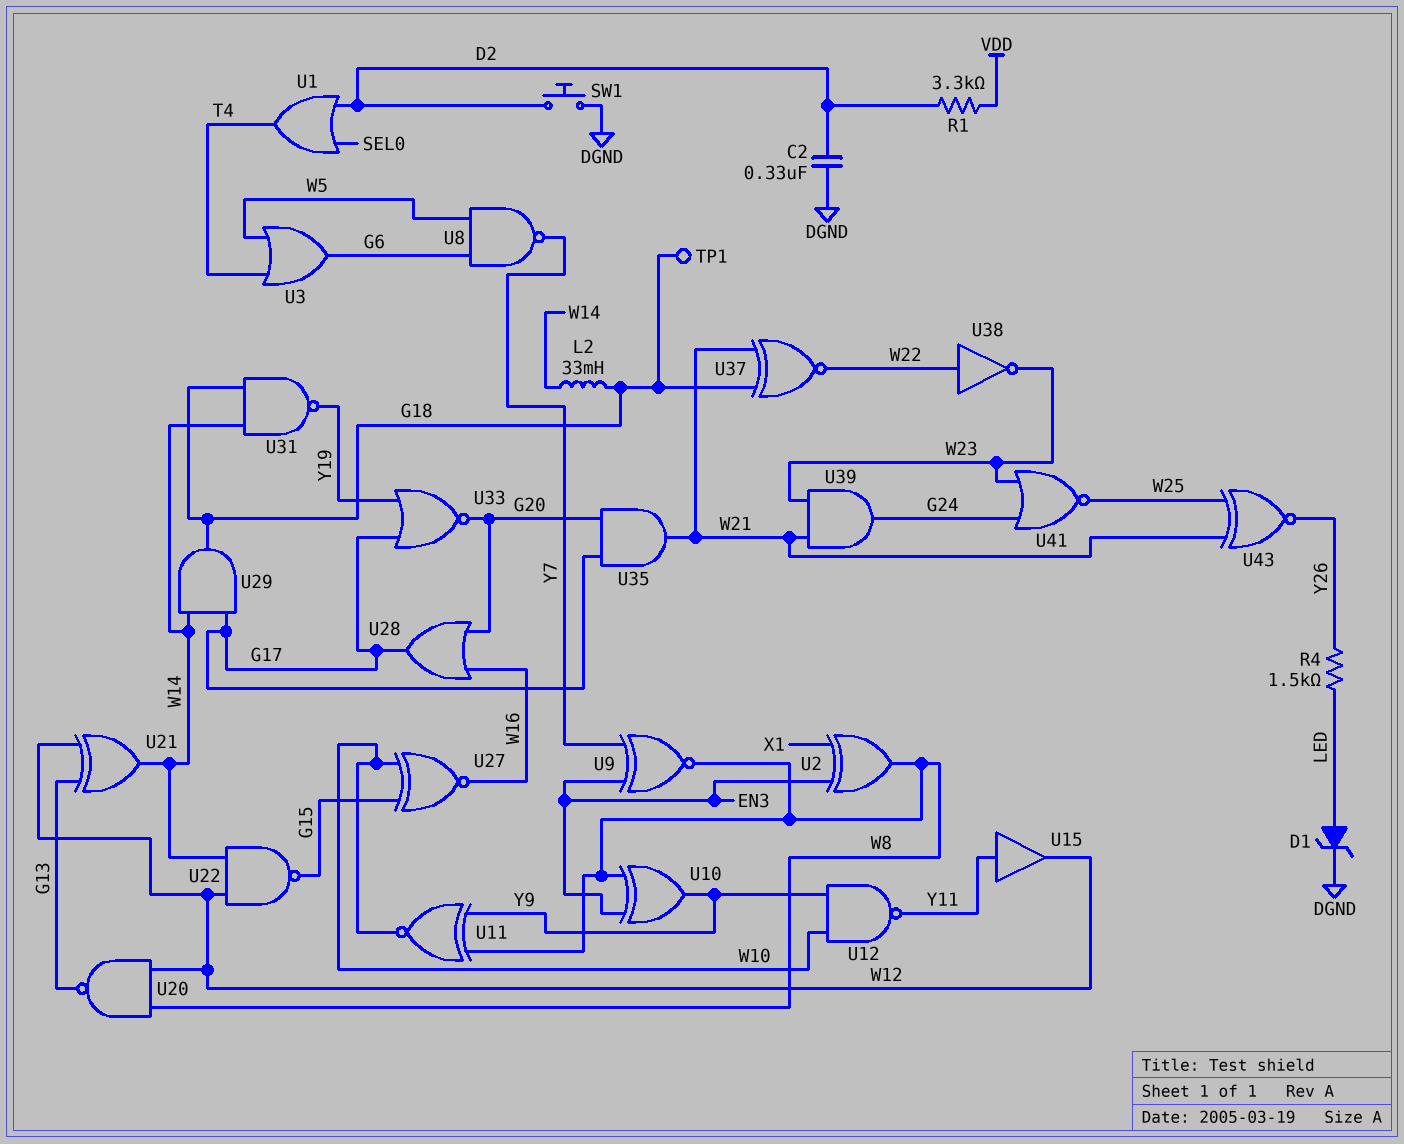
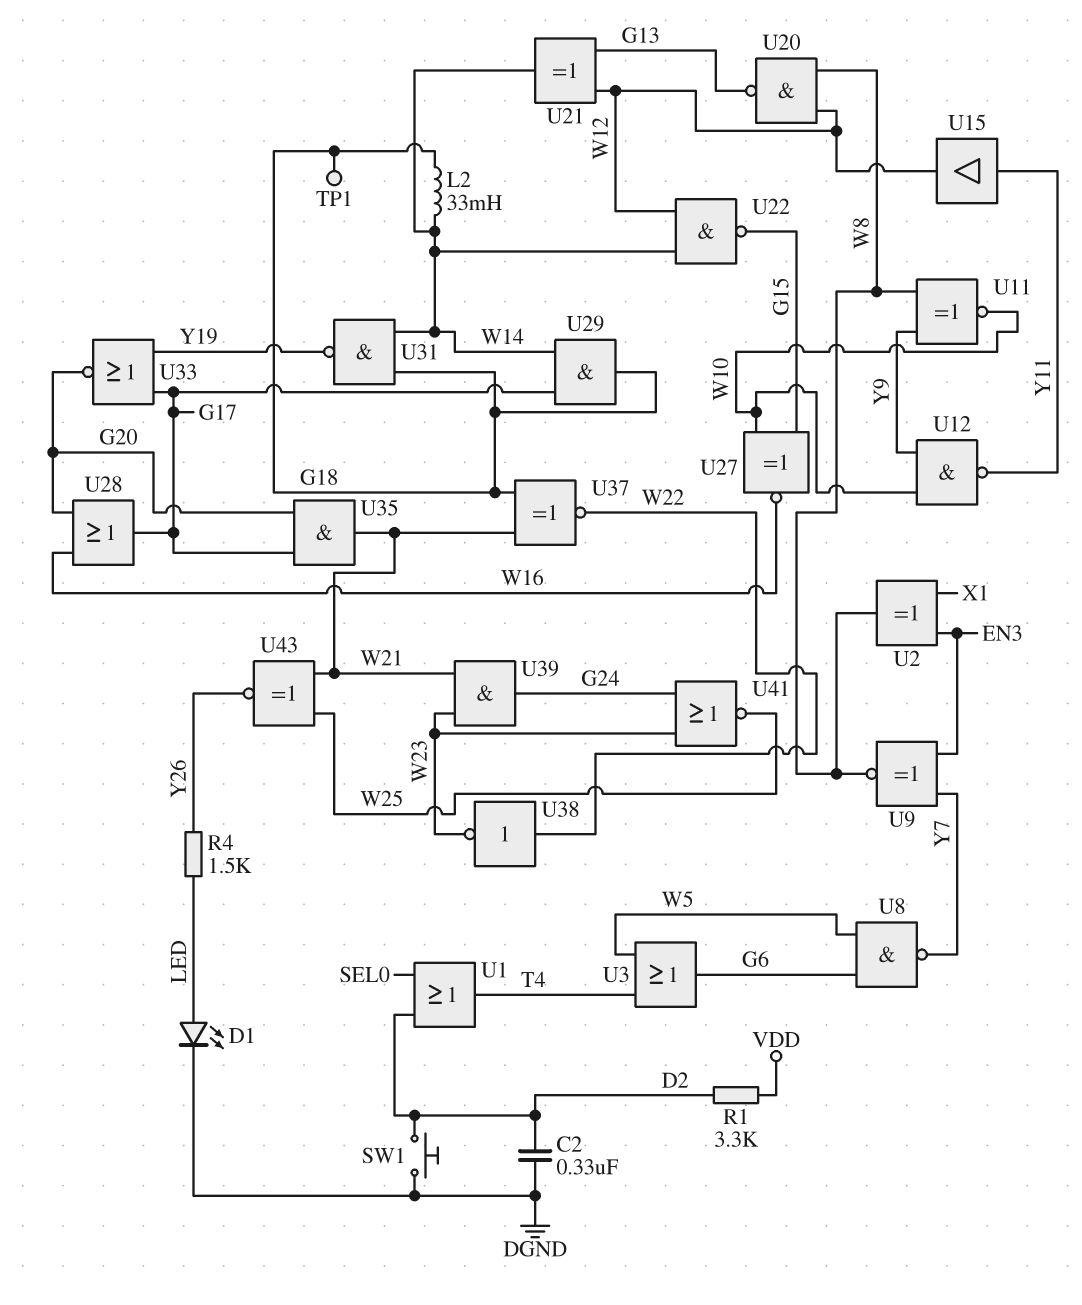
D1: zener (A LED, K DGND) -> LED (A LED, K DGND)
U10: XOR (in EN3, in W8, out Y9) -> none

